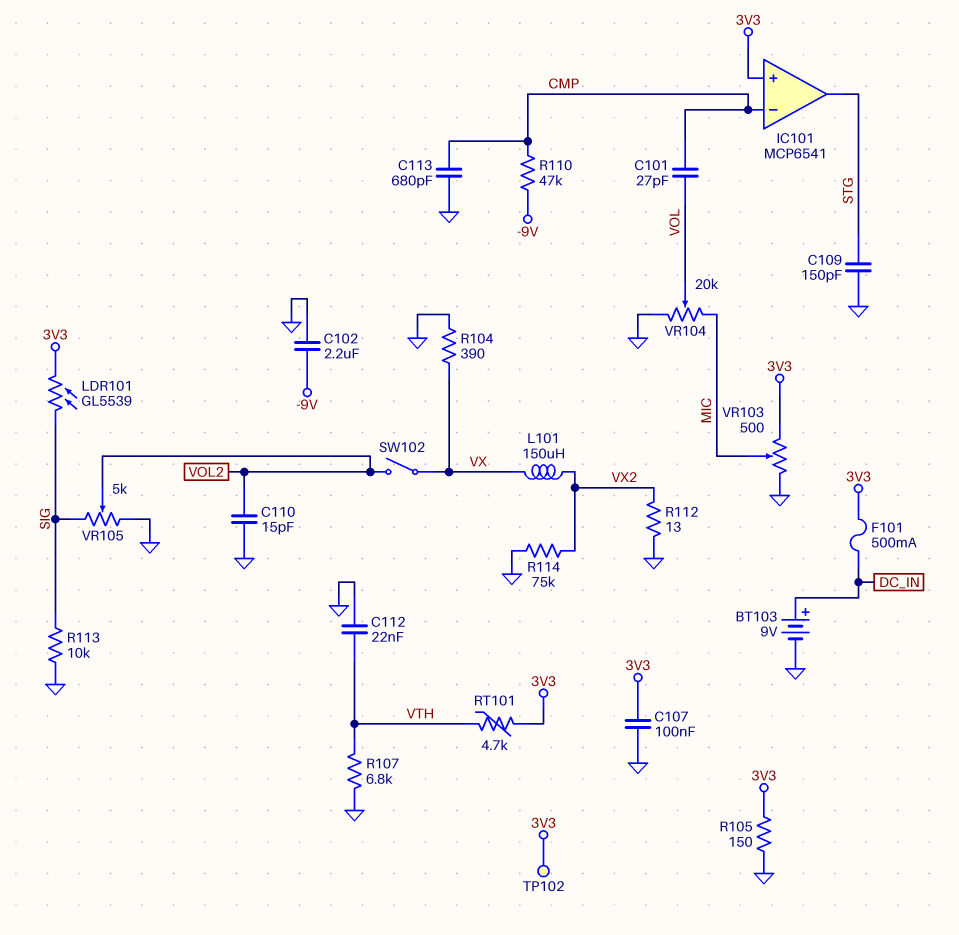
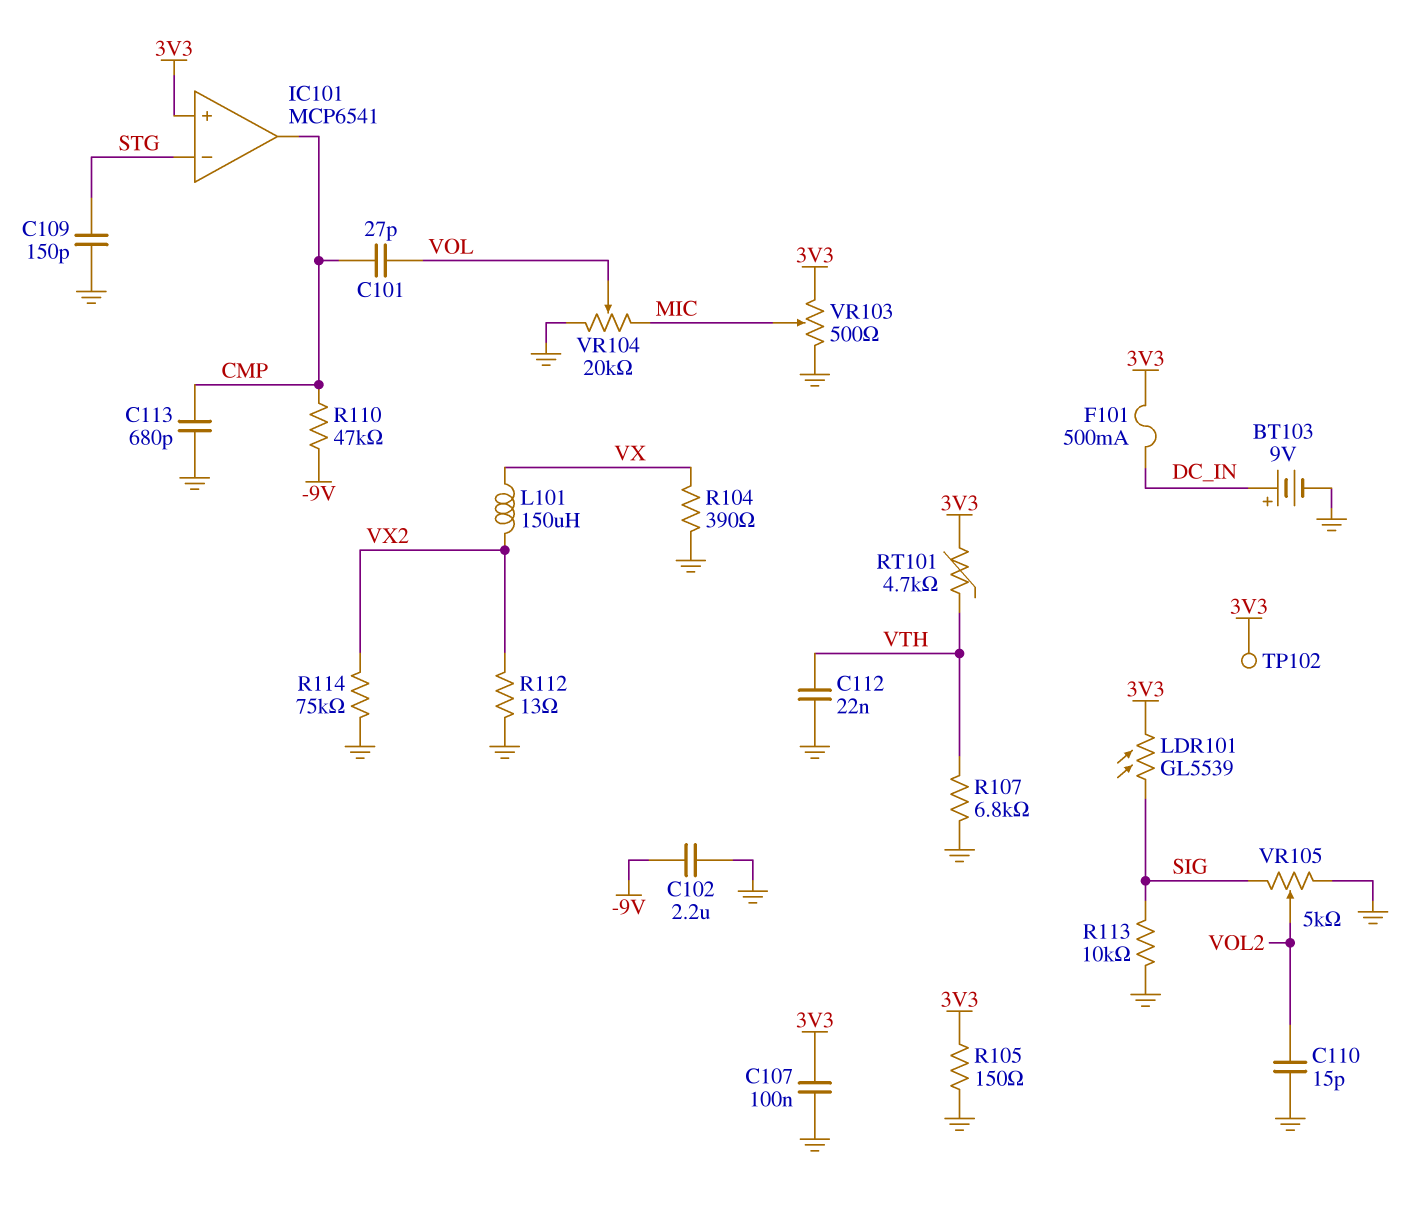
IC101 pin in-: CMP -> STG
IC101 pin out: STG -> CMP
SW102: switch (VOL2, VX) -> none

